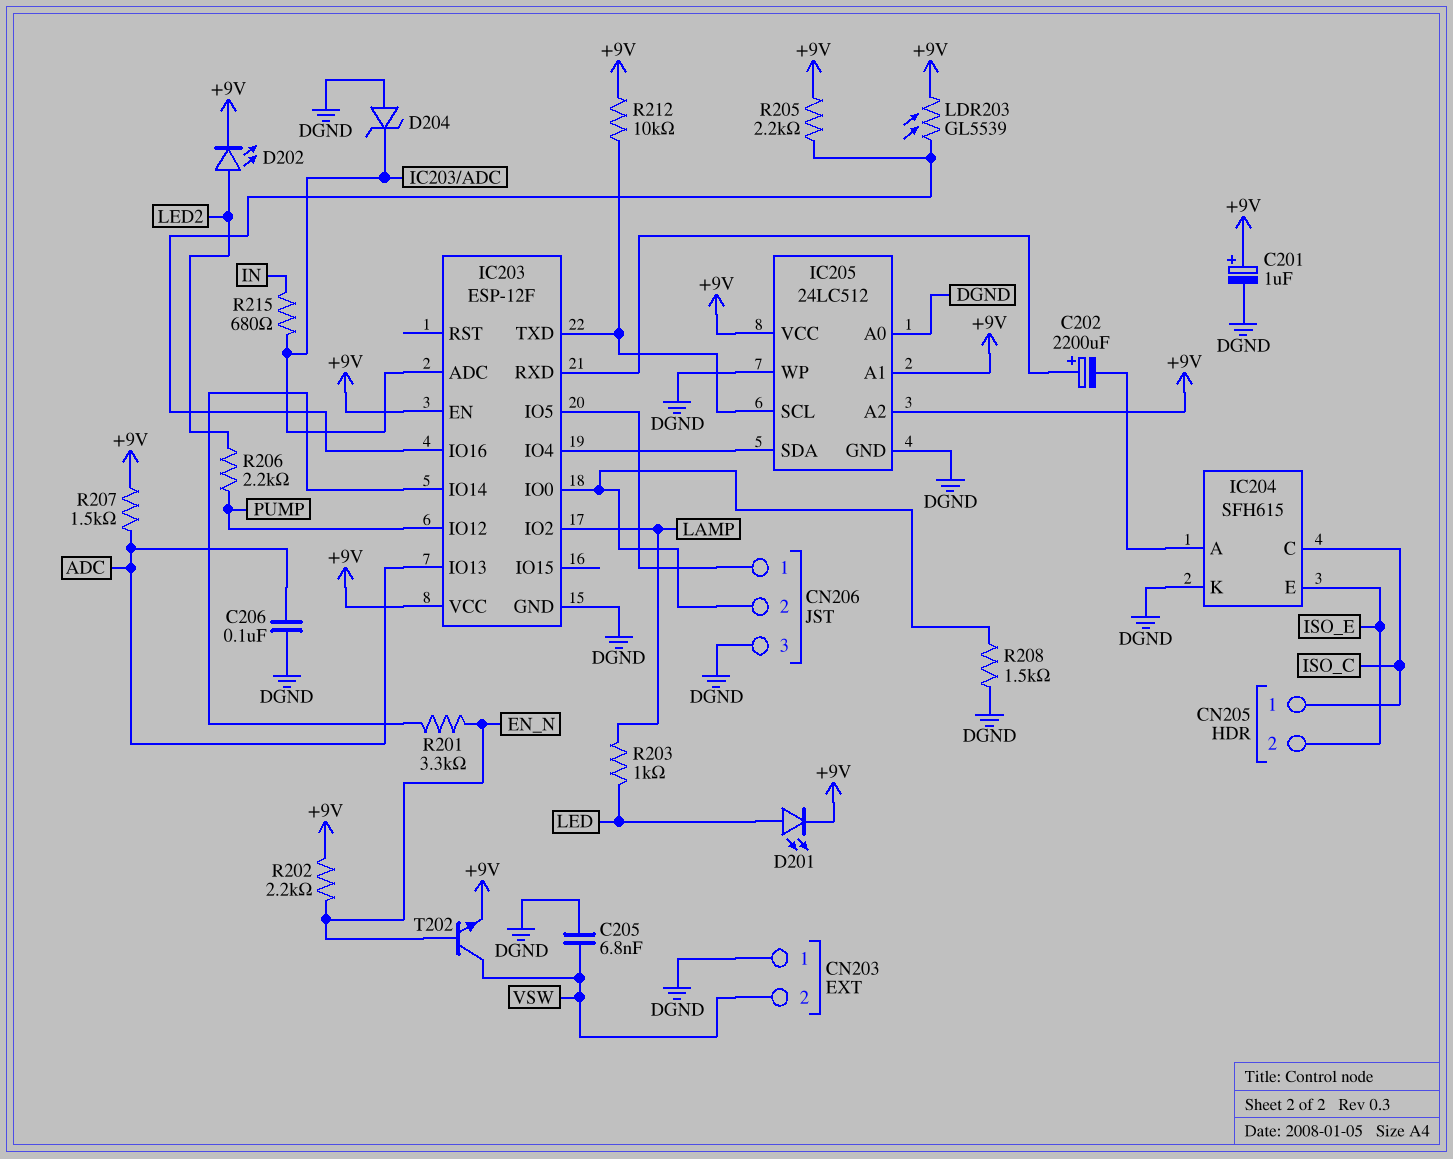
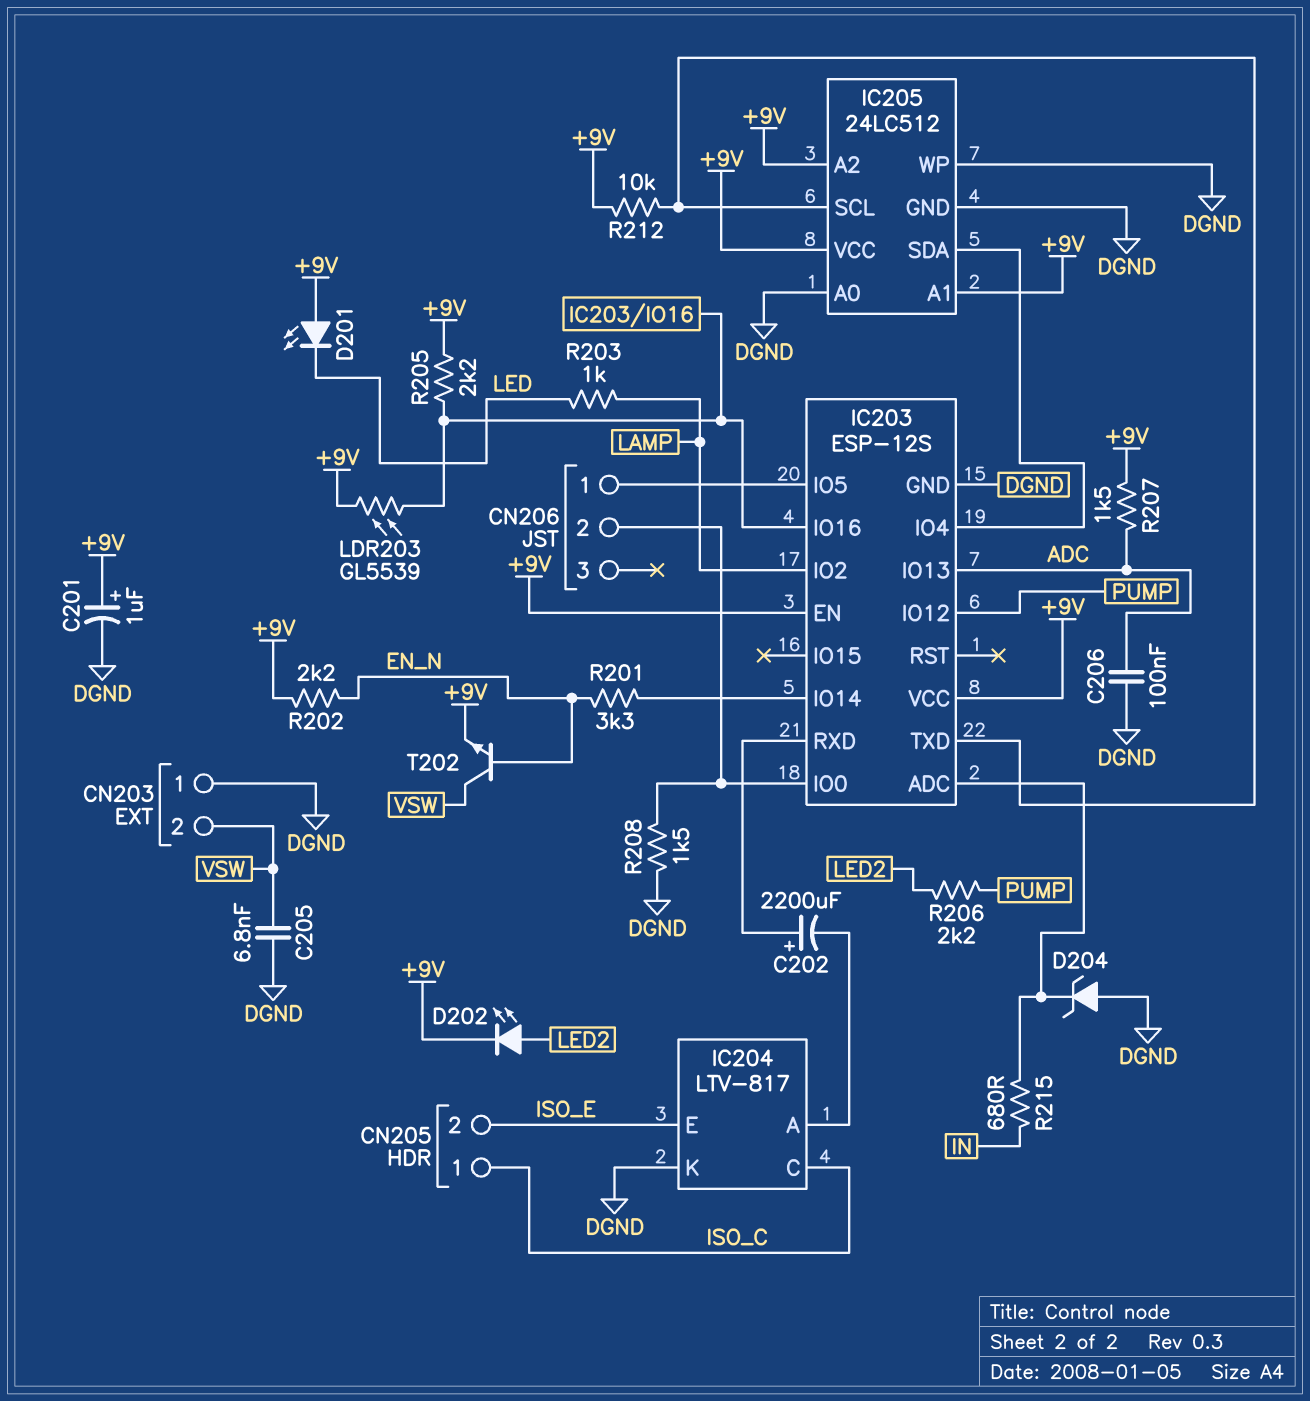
CN206 pin 3: DGND -> none
D201: LED (A LED, K +9V) -> LED (A +9V, K LED)
IC203: ESP-12F -> ESP-12S
IC204: SFH615 -> LTV-817

